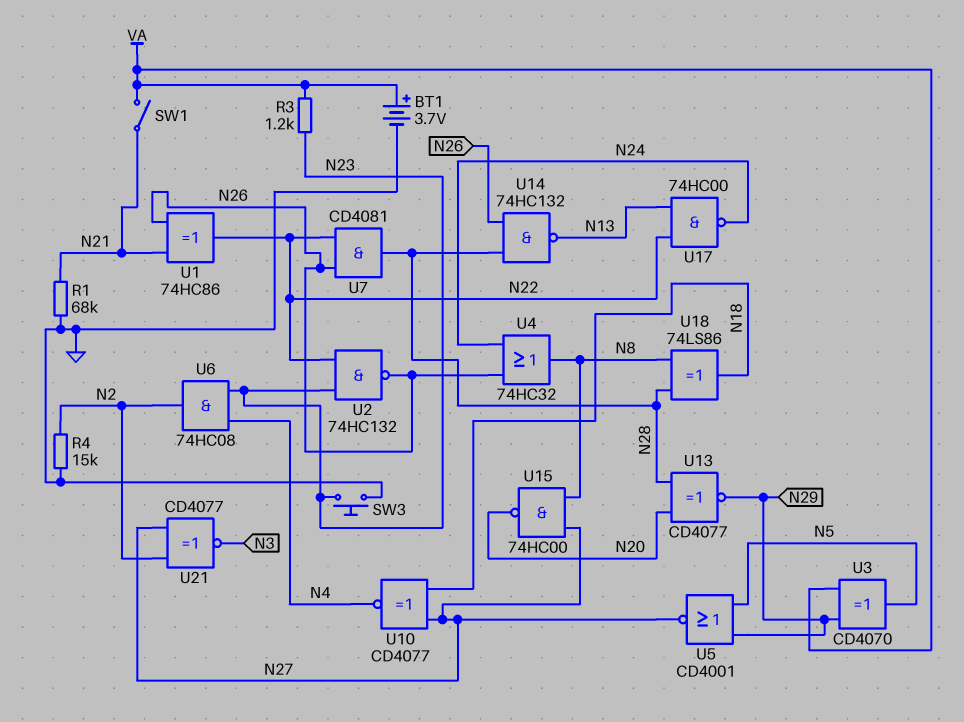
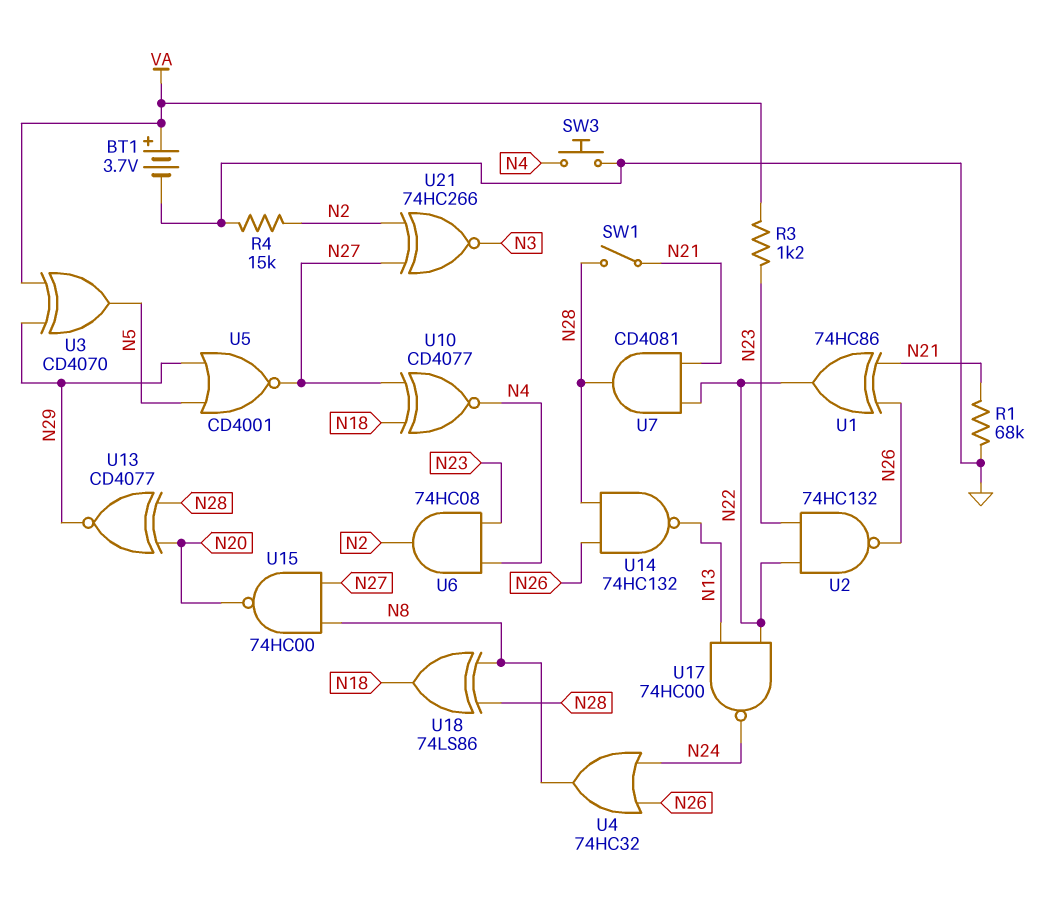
SW1: switch (N21, VA) -> switch (N21, N28)
SW3: button (GND, N23) -> button (GND, N4)
U7: AND CD4081 (in N22, in N26, out N28) -> AND CD4081 (in N21, in N22, out N28)
U21: XNOR CD4077 (in N2, in N27, out N3) -> XNOR 74HC266 (in N2, in N27, out N3)

